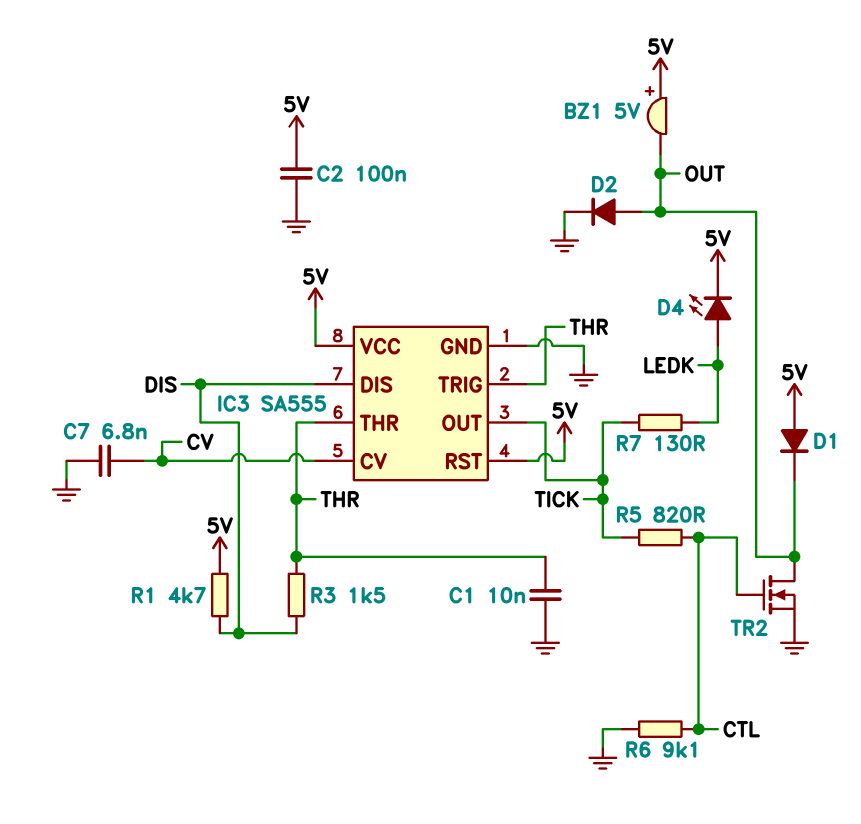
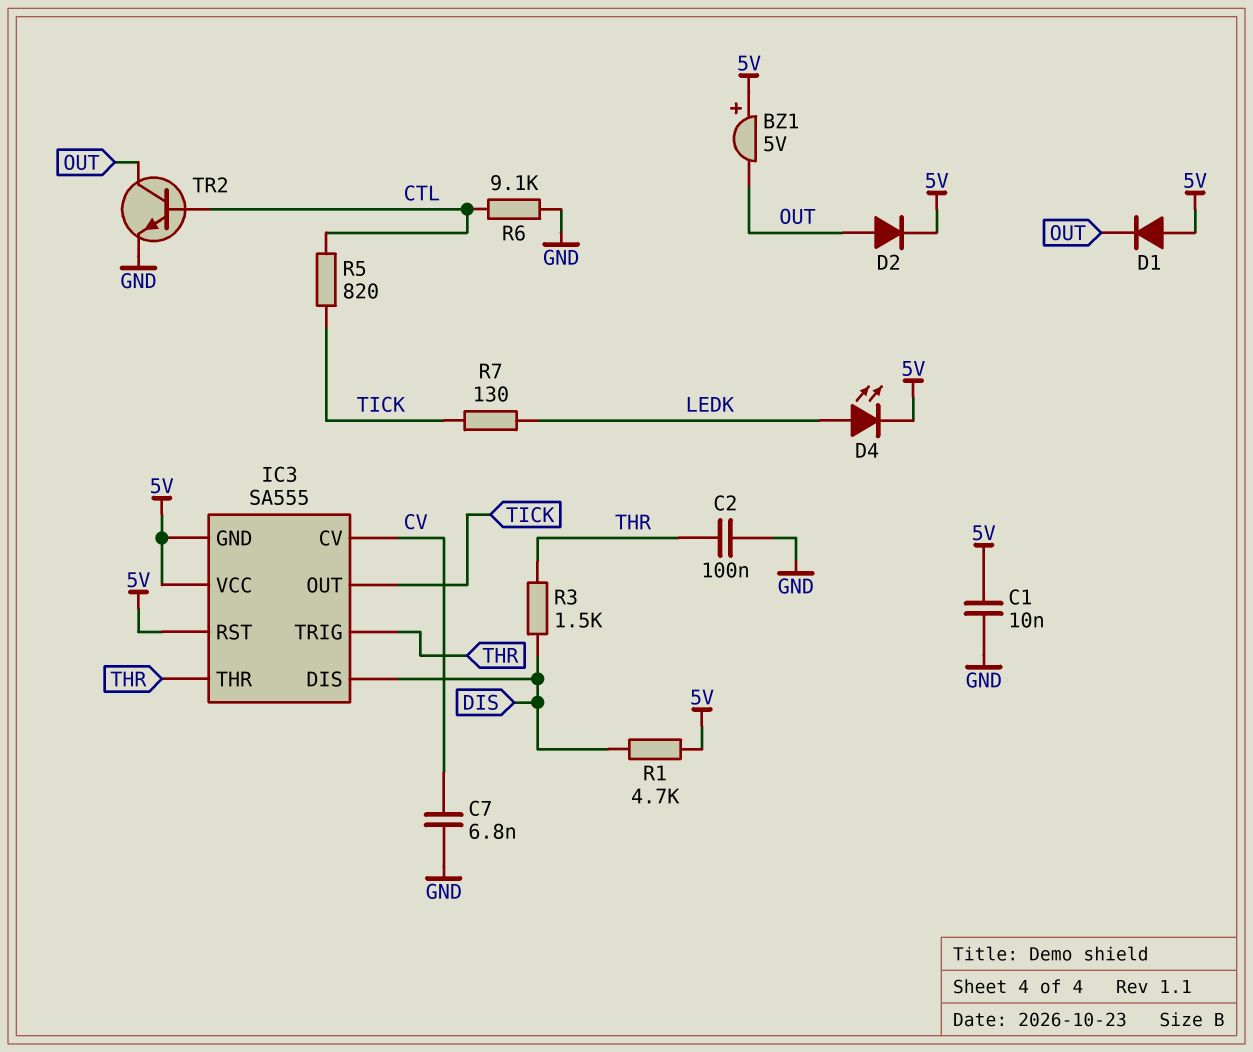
C1: 10nF (GND, THR) -> 10nF (5V, GND)
C2: 100nF (5V, GND) -> 100nF (GND, THR)
D2: diode (A OUT, K GND) -> diode (A OUT, K 5V)
IC3 pin GND: GND -> 5V
TR2: NMOS (G CTL, D OUT, S GND) -> NPN (B CTL, C OUT, E GND)

